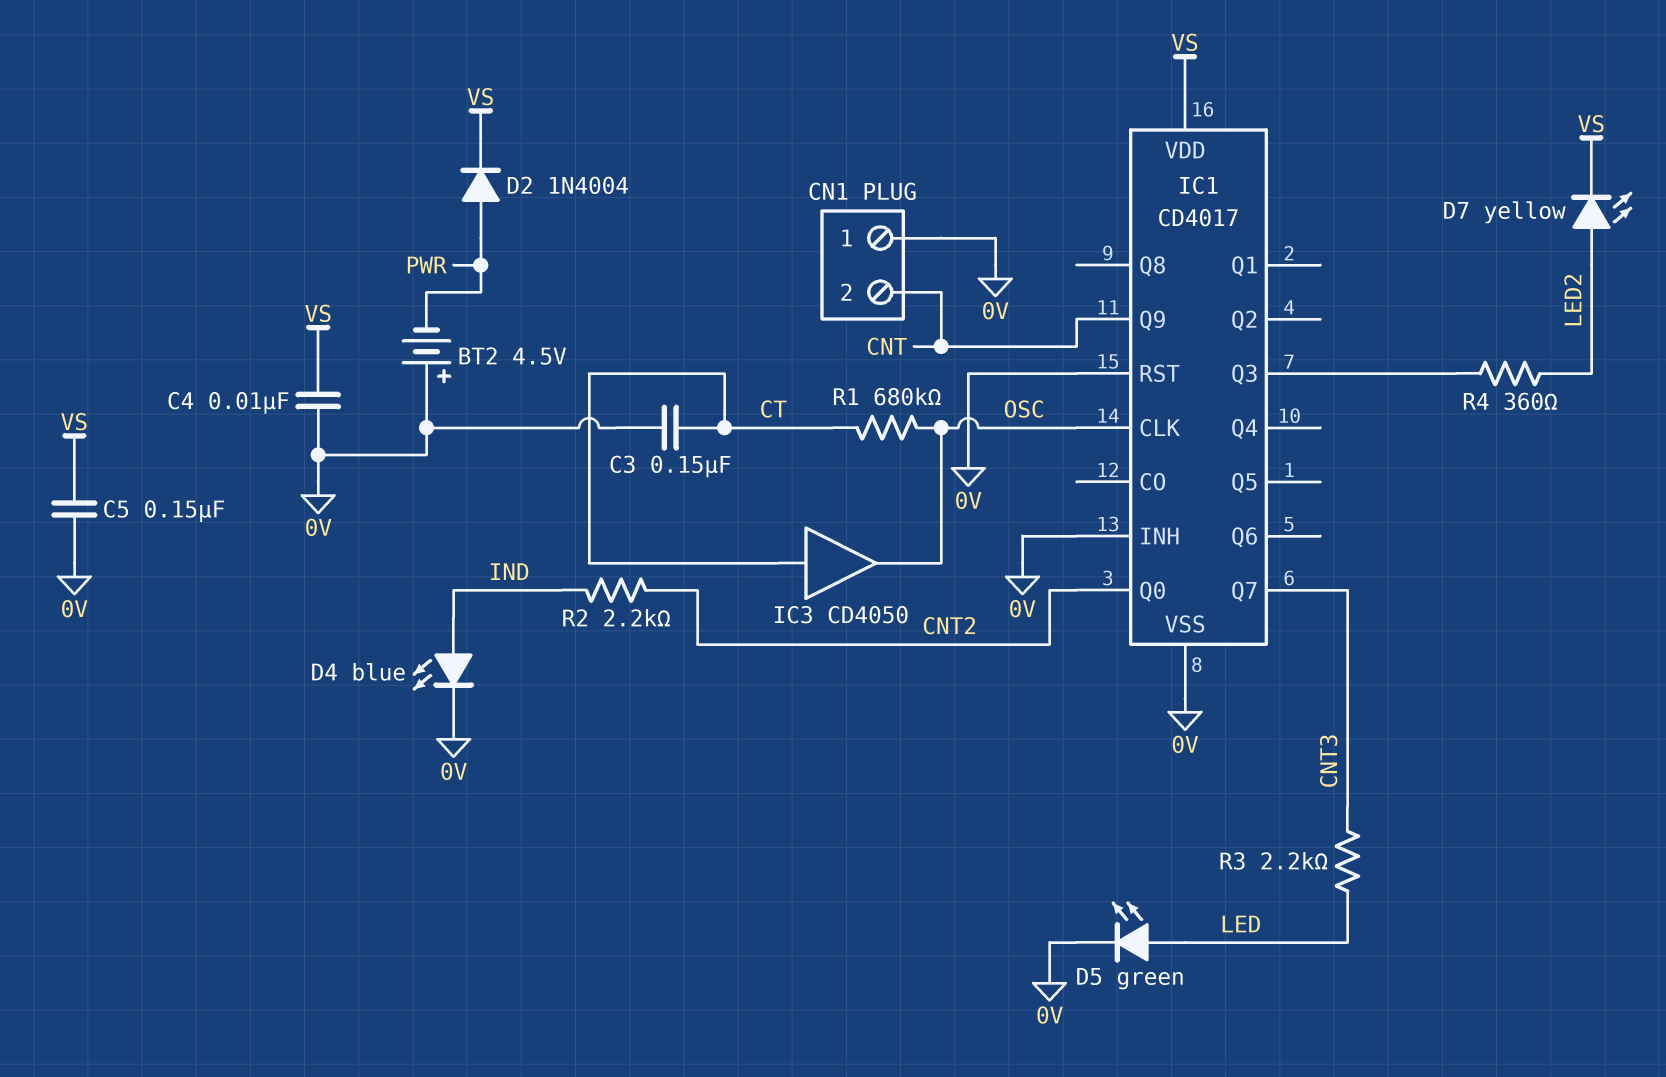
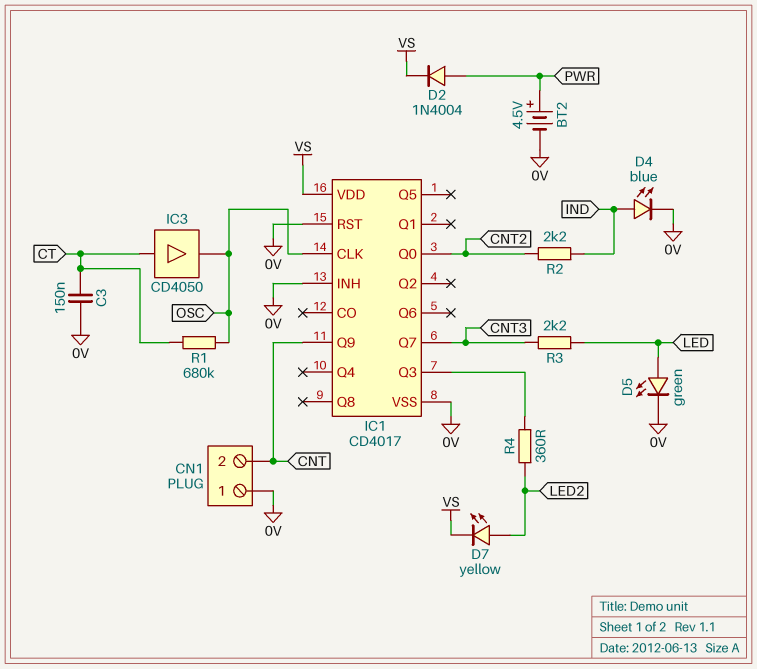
BT2: 4.5V (plus 0V, minus PWR) -> 4.5V (plus PWR, minus 0V)
C4: 10nF (0V, VS) -> none
C5: 150nF (0V, VS) -> none

